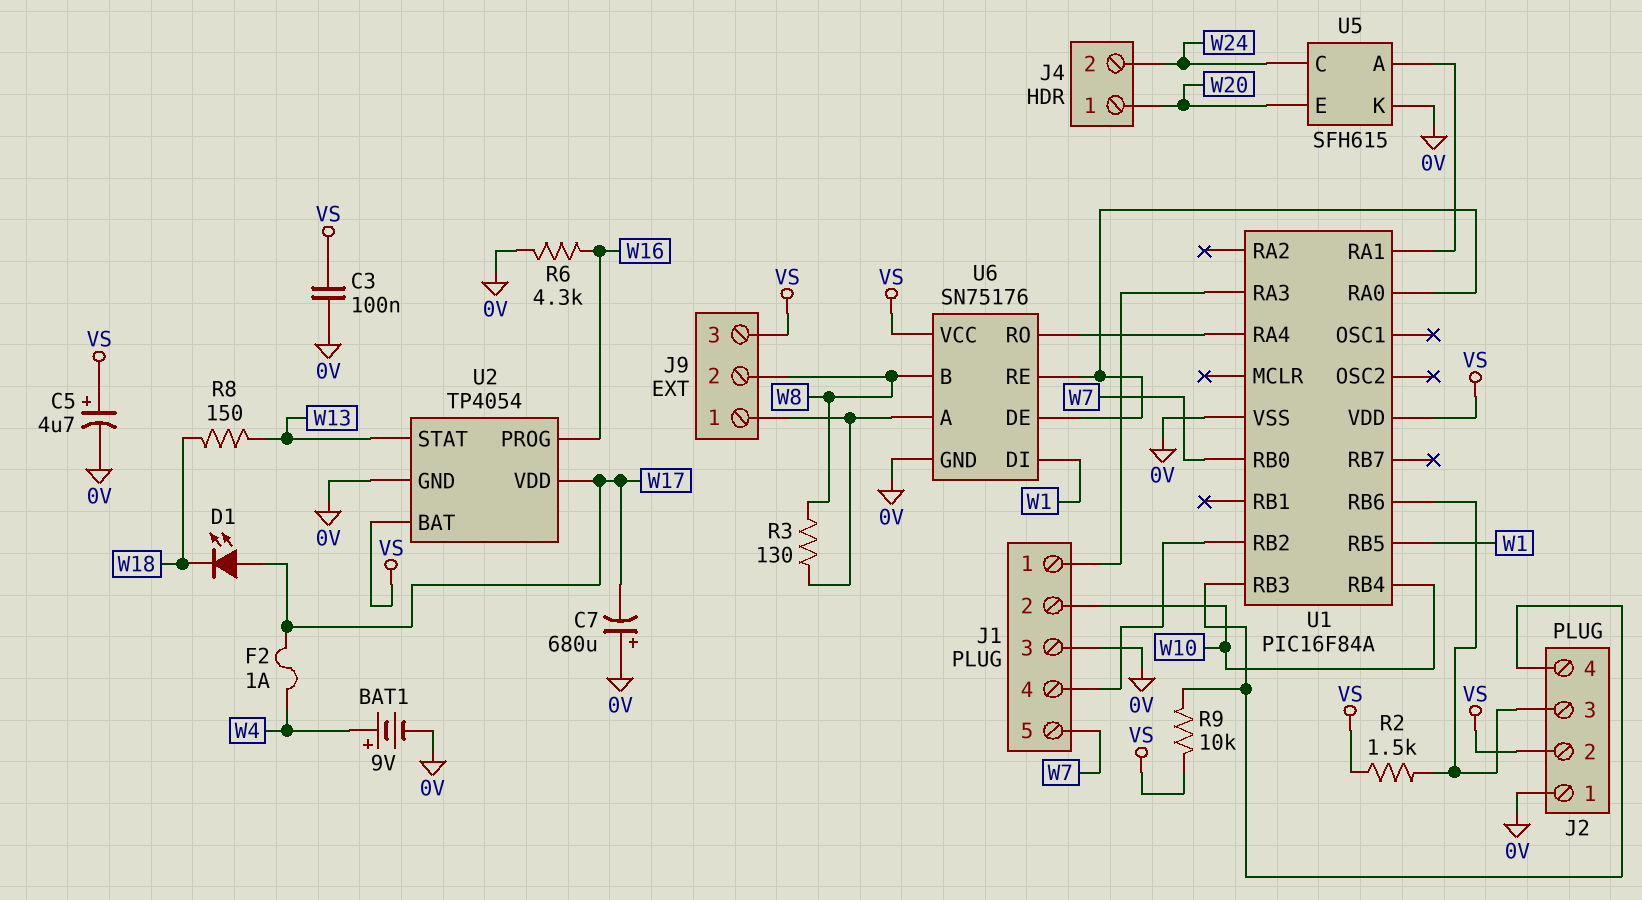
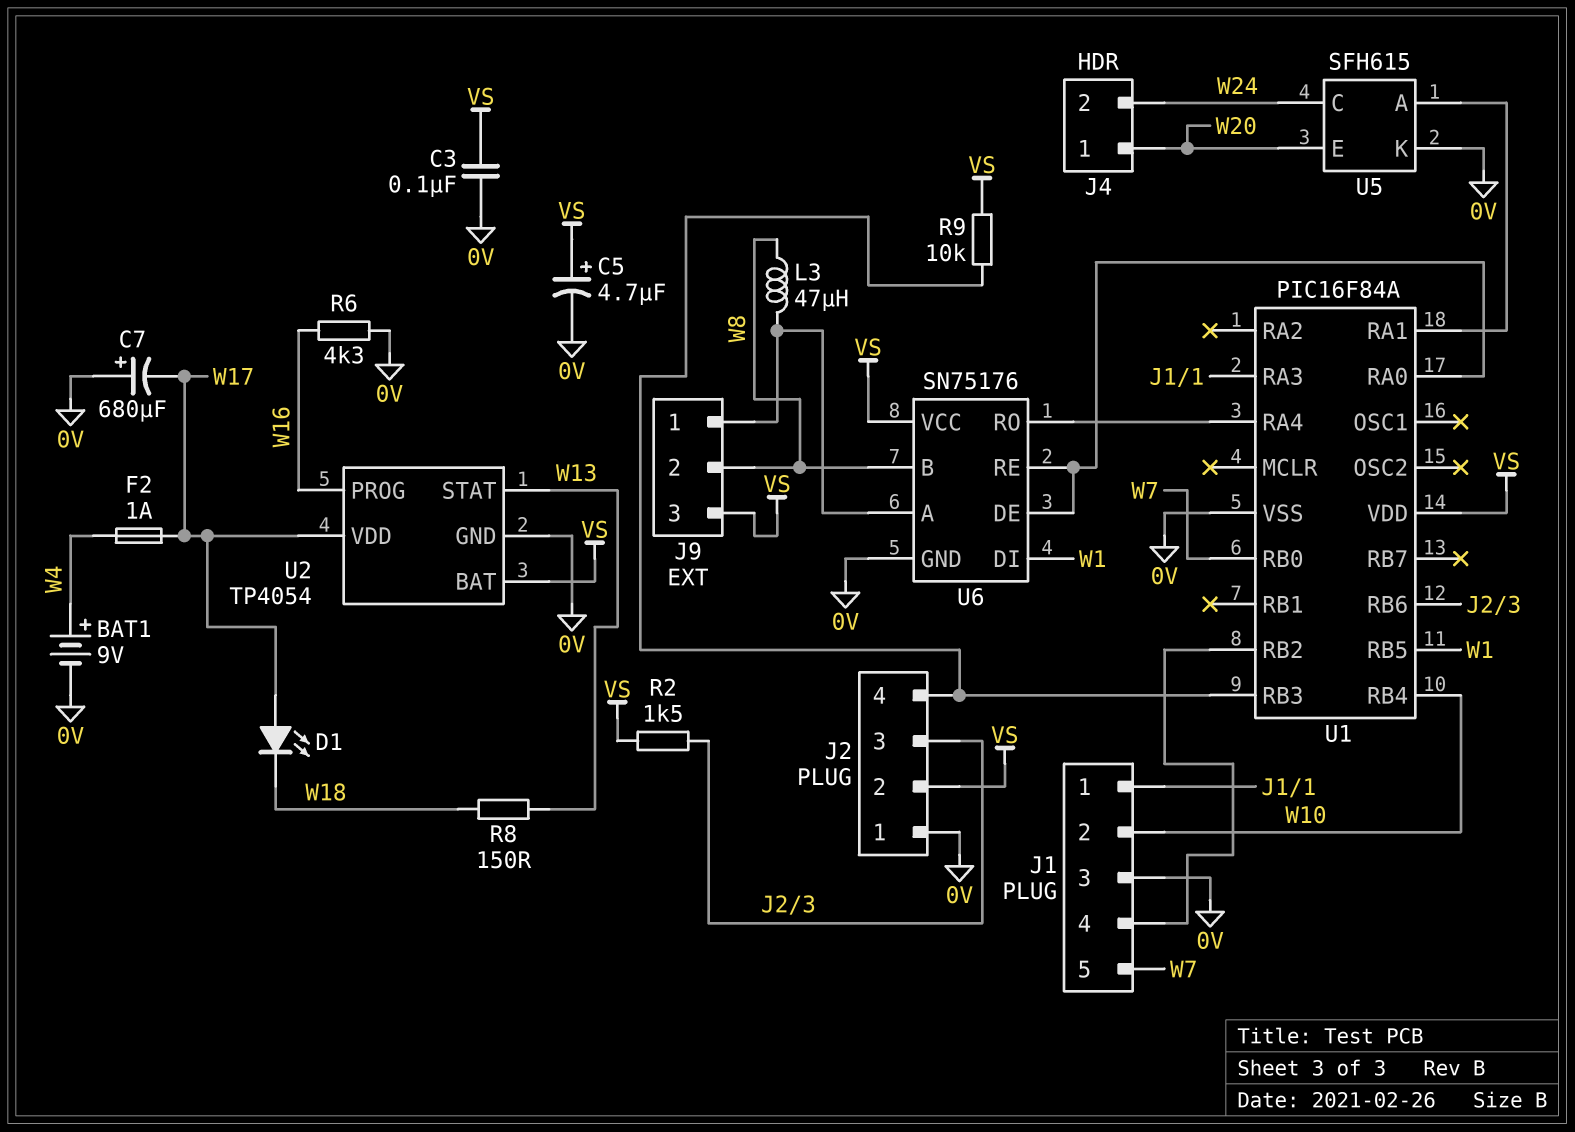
L3: none -> 47uH (J9/1, W8)
R3: 130 (J9/1, W8) -> none

